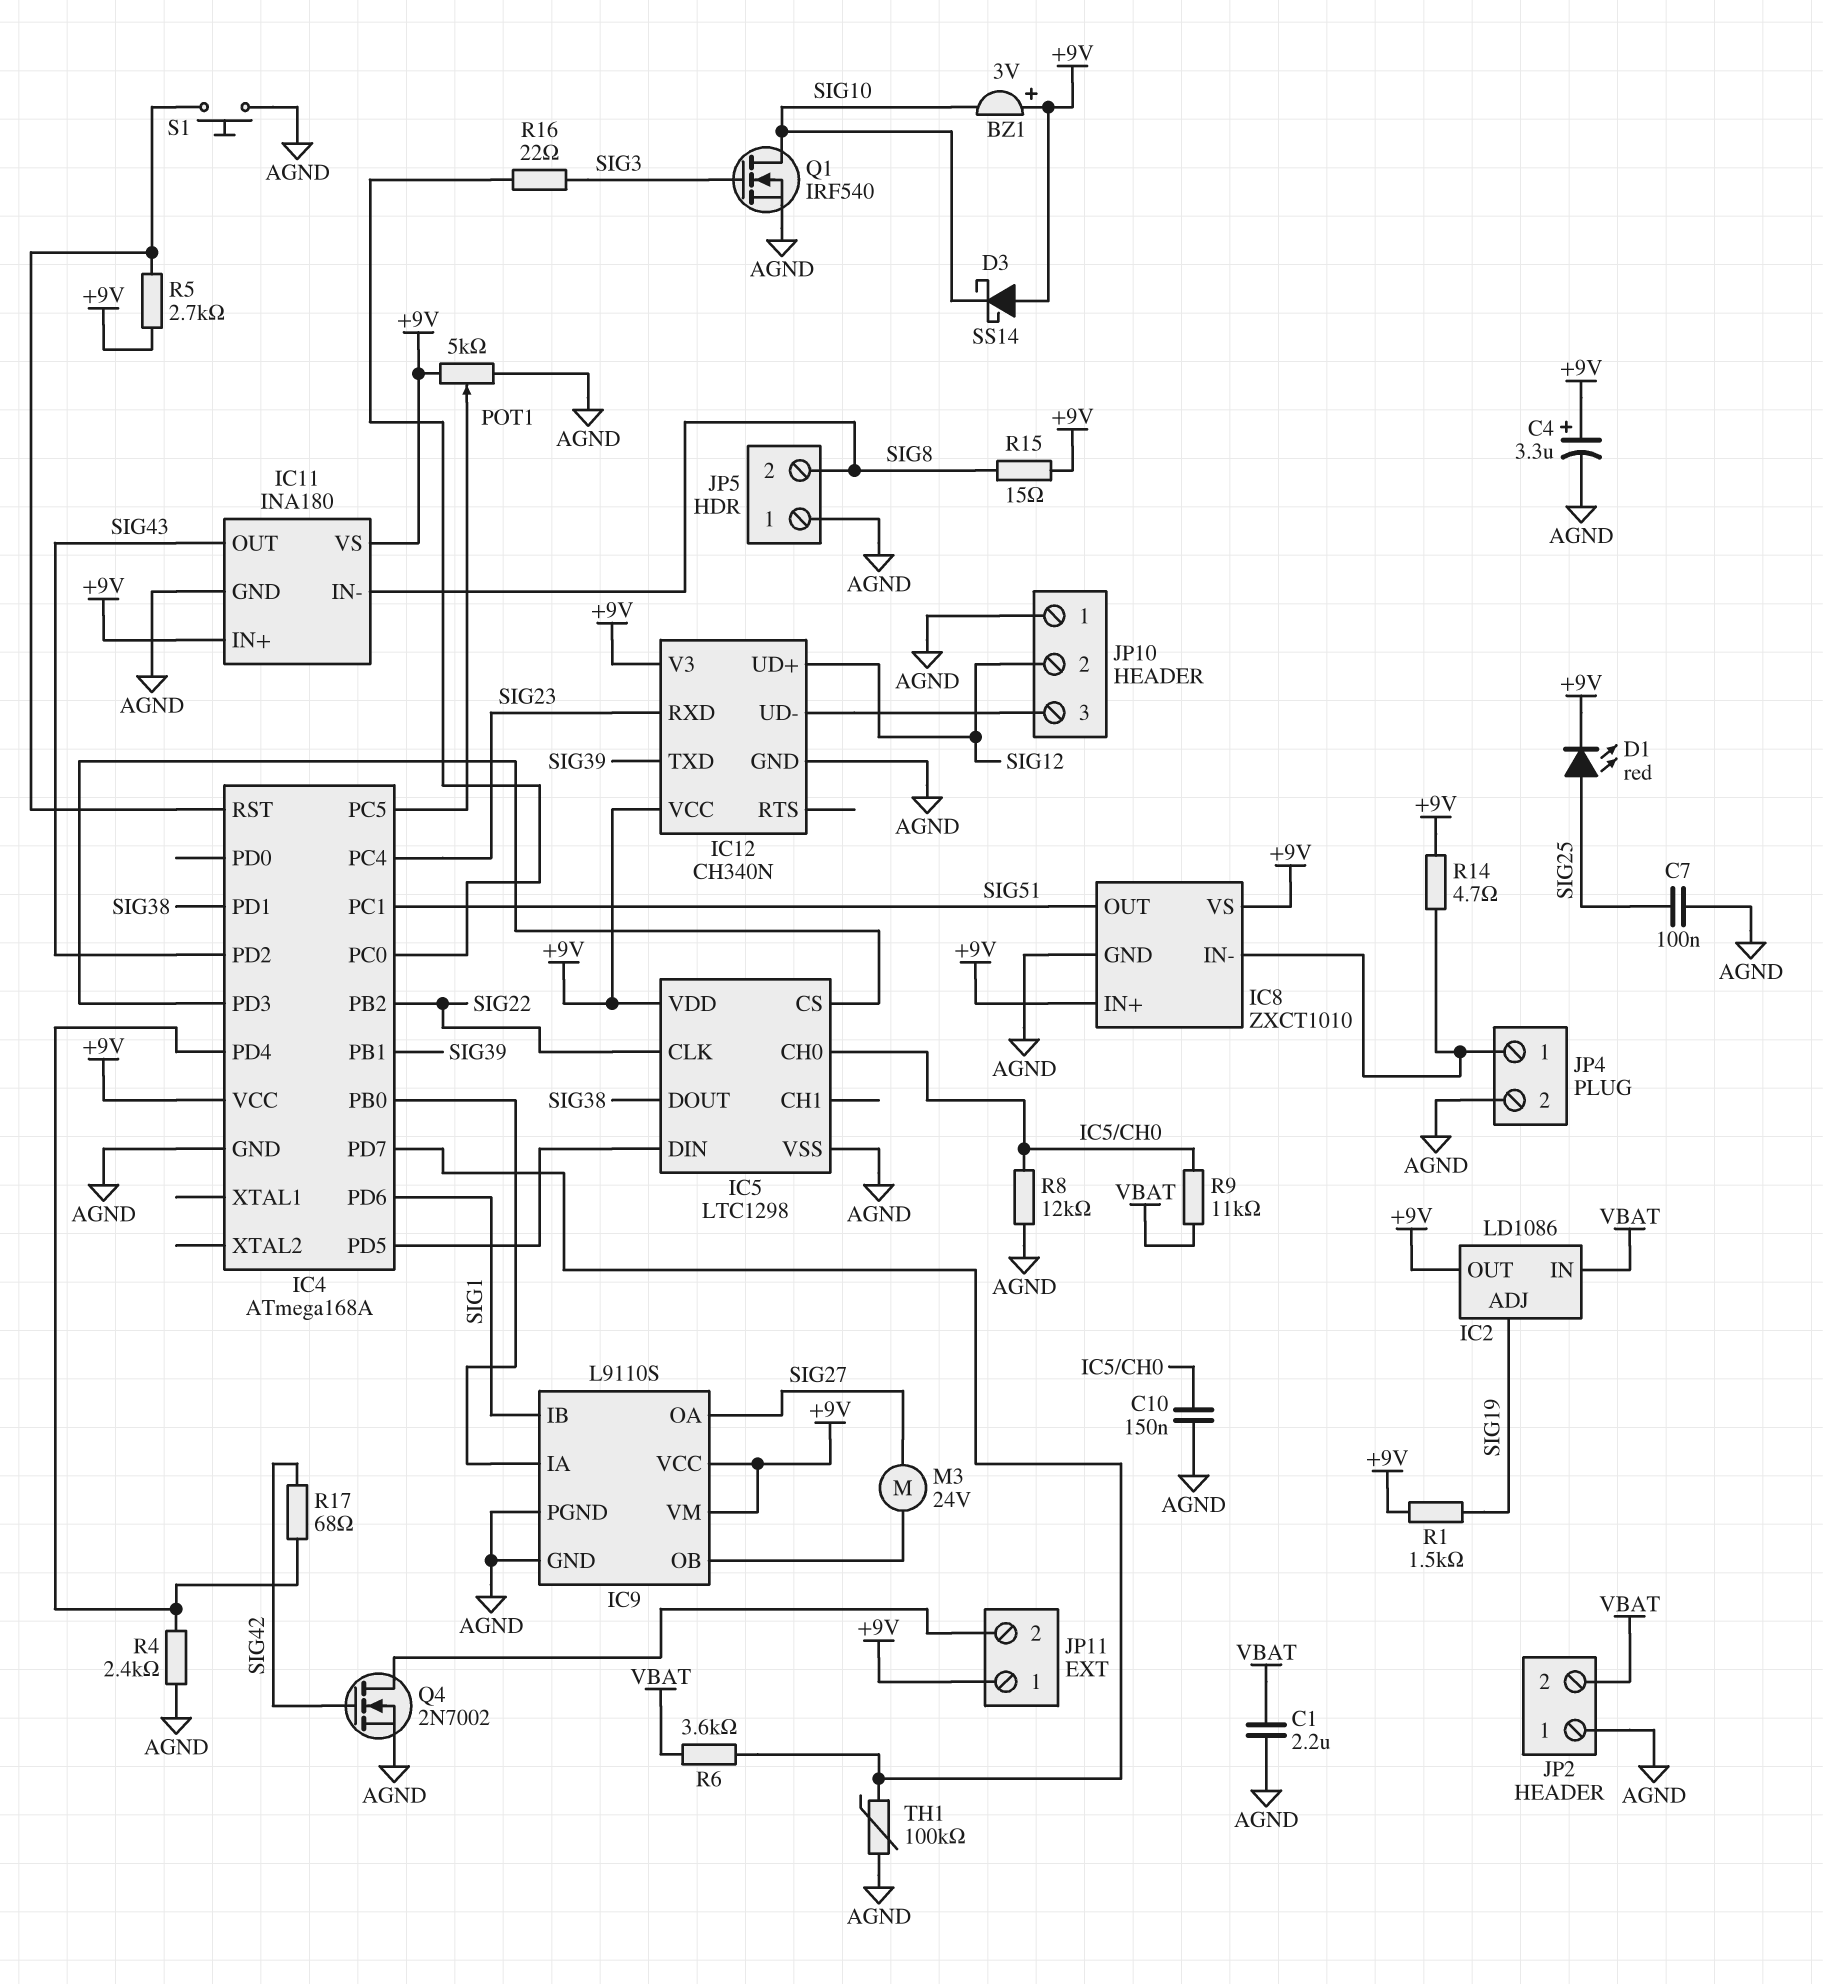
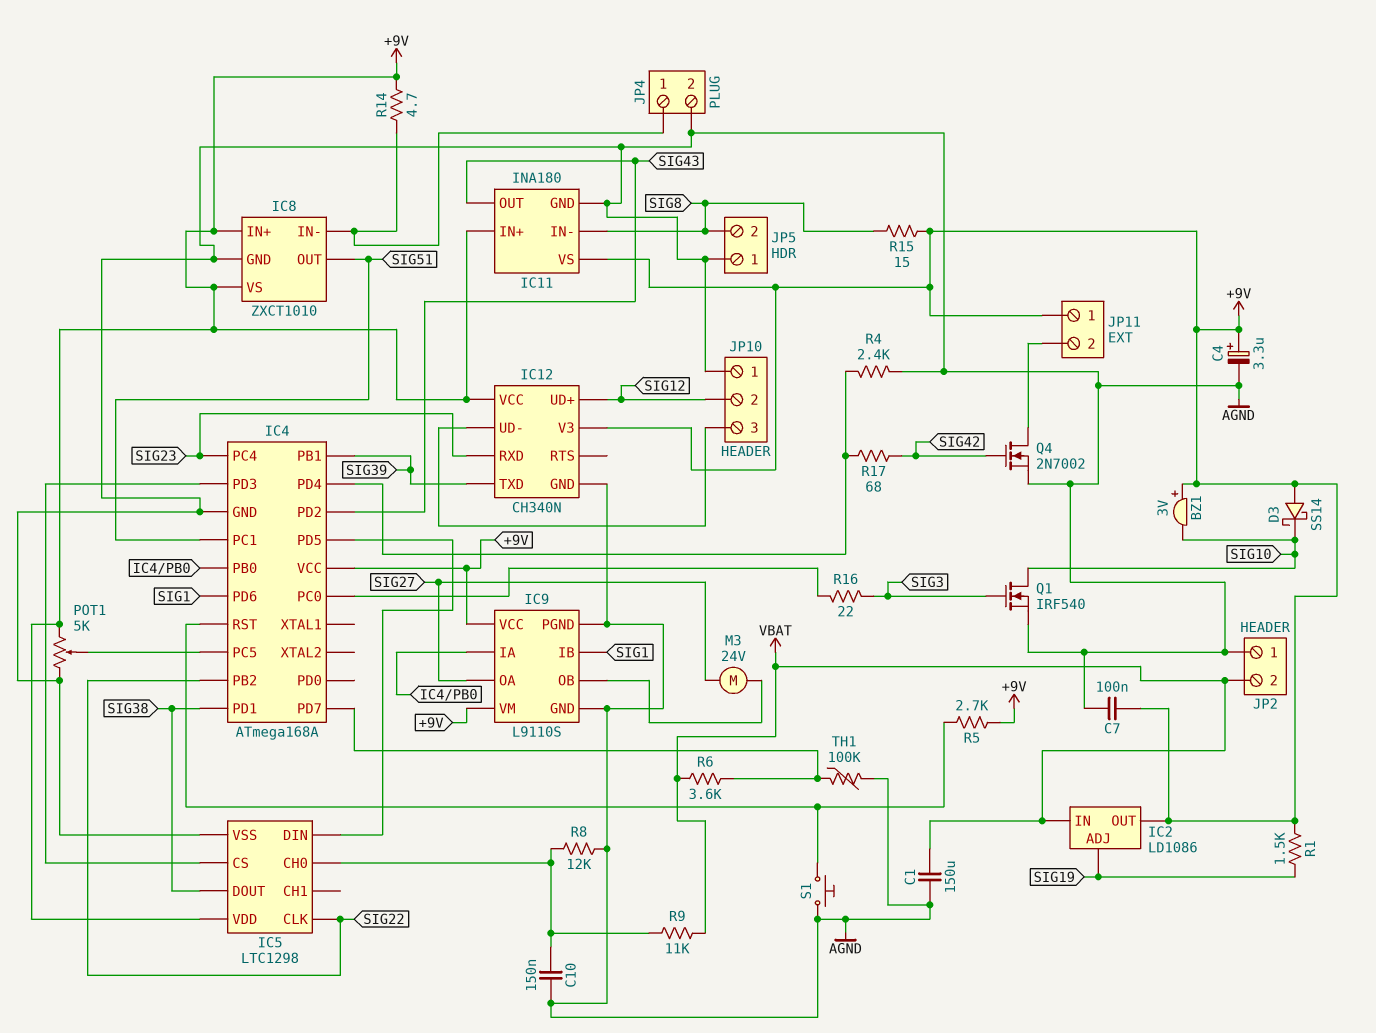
C1: 2.2uF (AGND, VBAT) -> 150uF (AGND, VBAT)
C7: 100nF (AGND, SIG25) -> 100nF (+9V, AGND)
D1: LED red (A SIG25, K +9V) -> none

